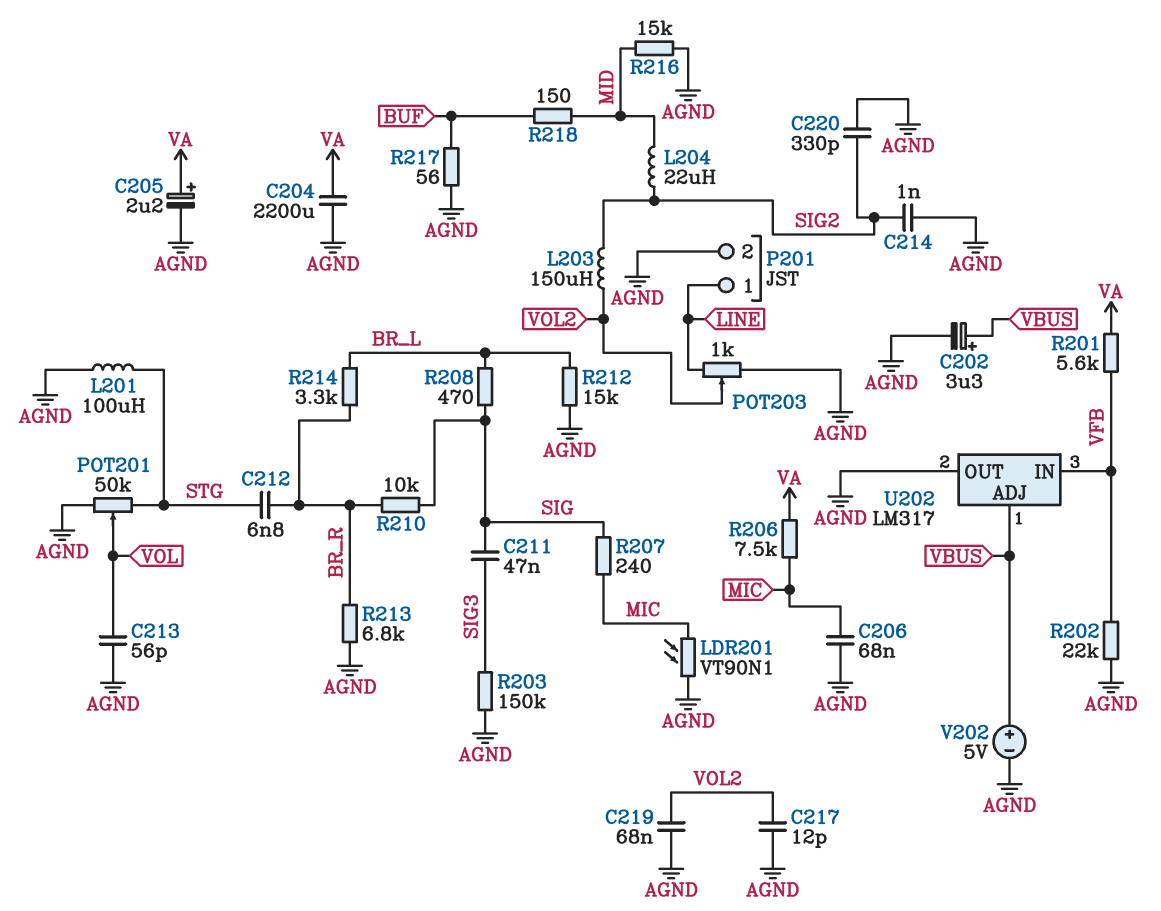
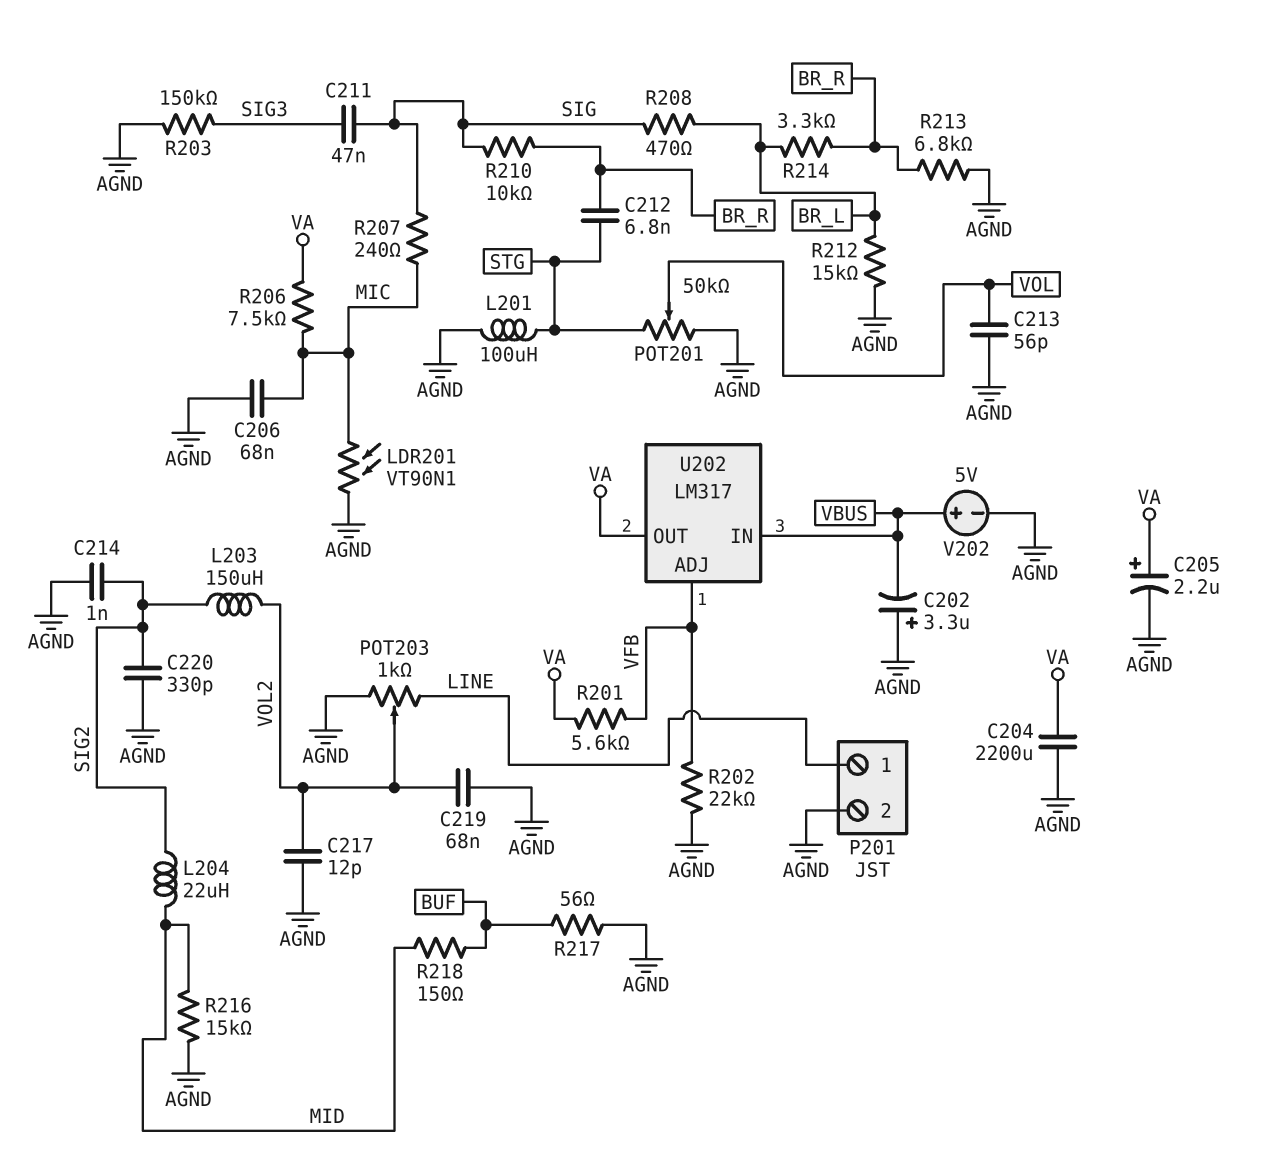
C202: 3.3uF (plus VBUS, minus AGND) -> 3.3uF (plus AGND, minus VBUS)
U202 pin ADJ: VBUS -> VFB
U202 pin IN: VFB -> VBUS
U202 pin OUT: AGND -> VA

